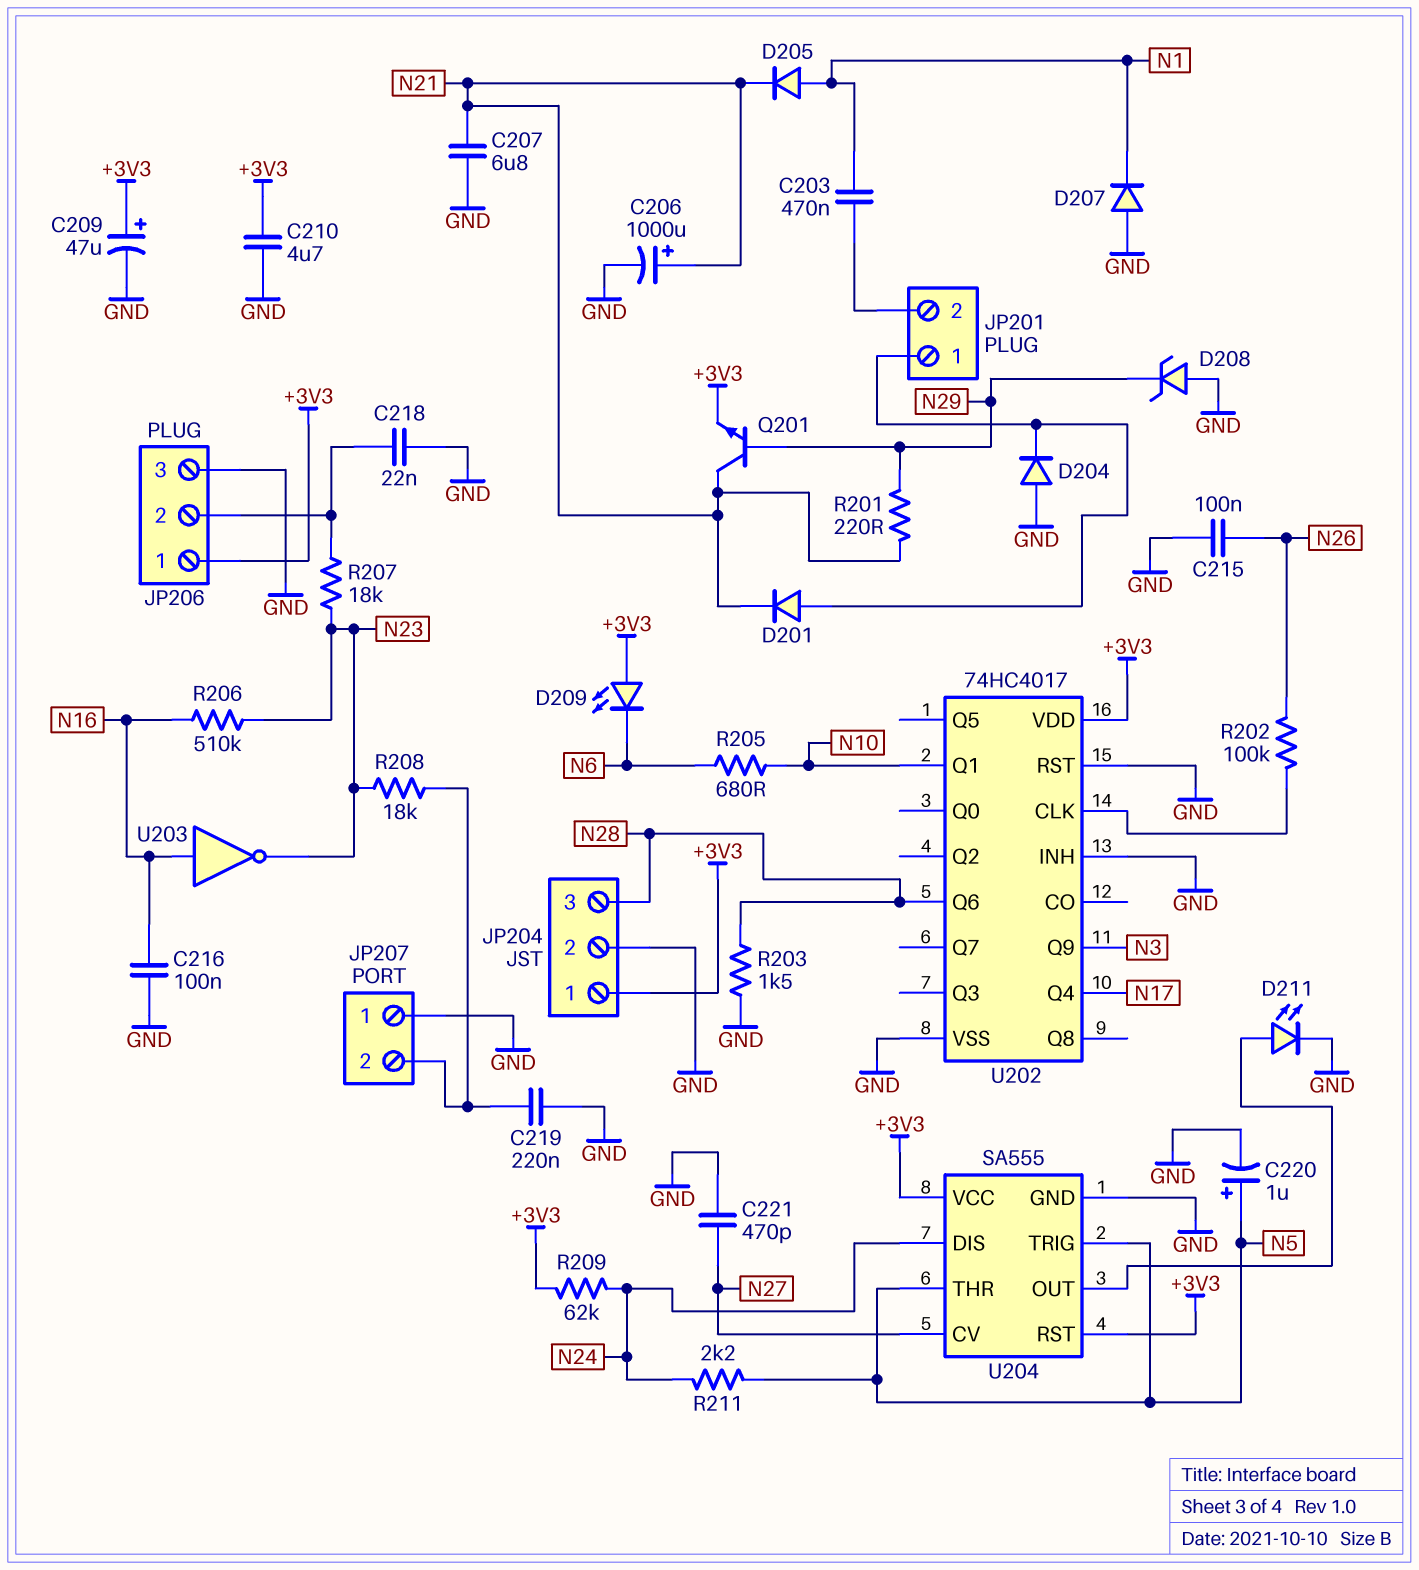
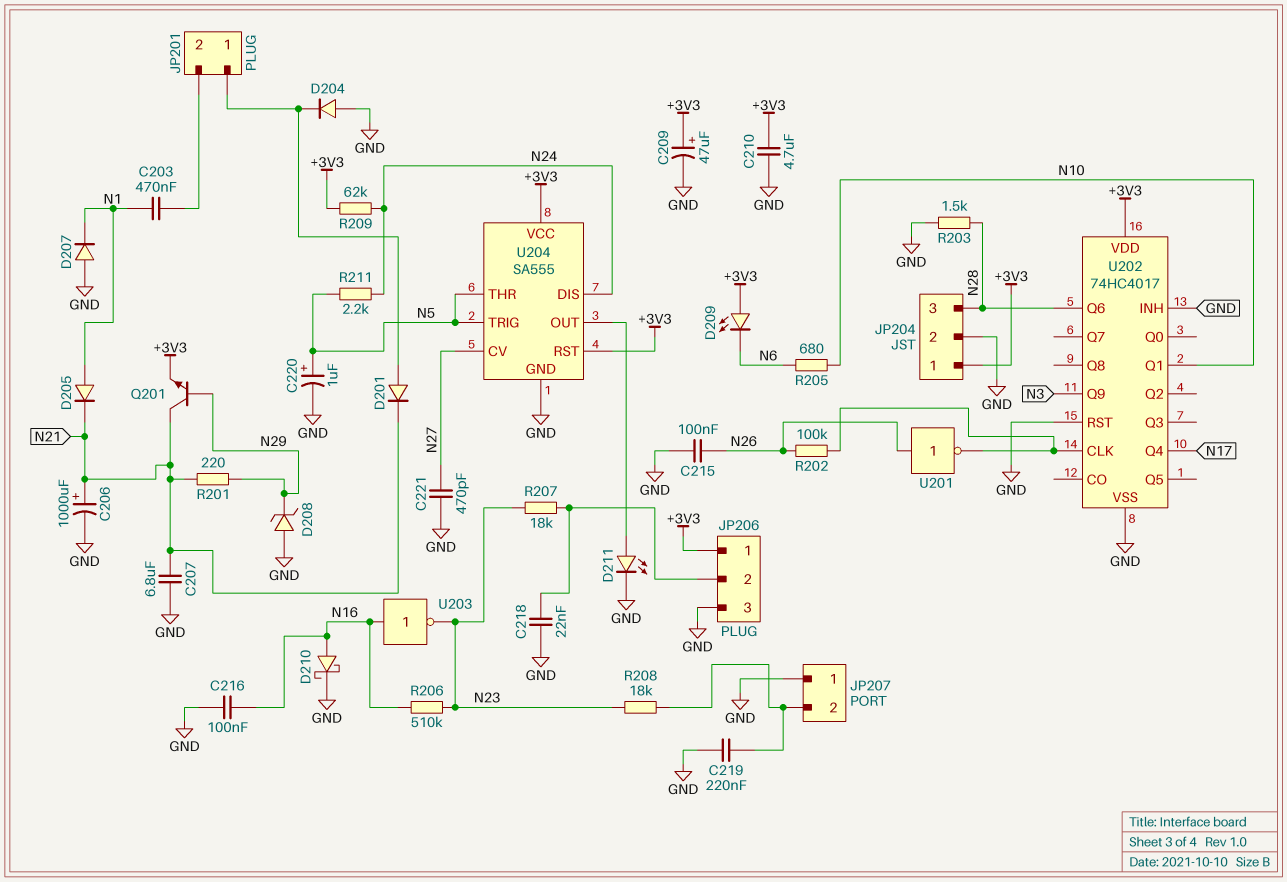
D210: none -> schottky (A N16, K GND)
U201: none -> NOT (in N26, out U202/CLK)

